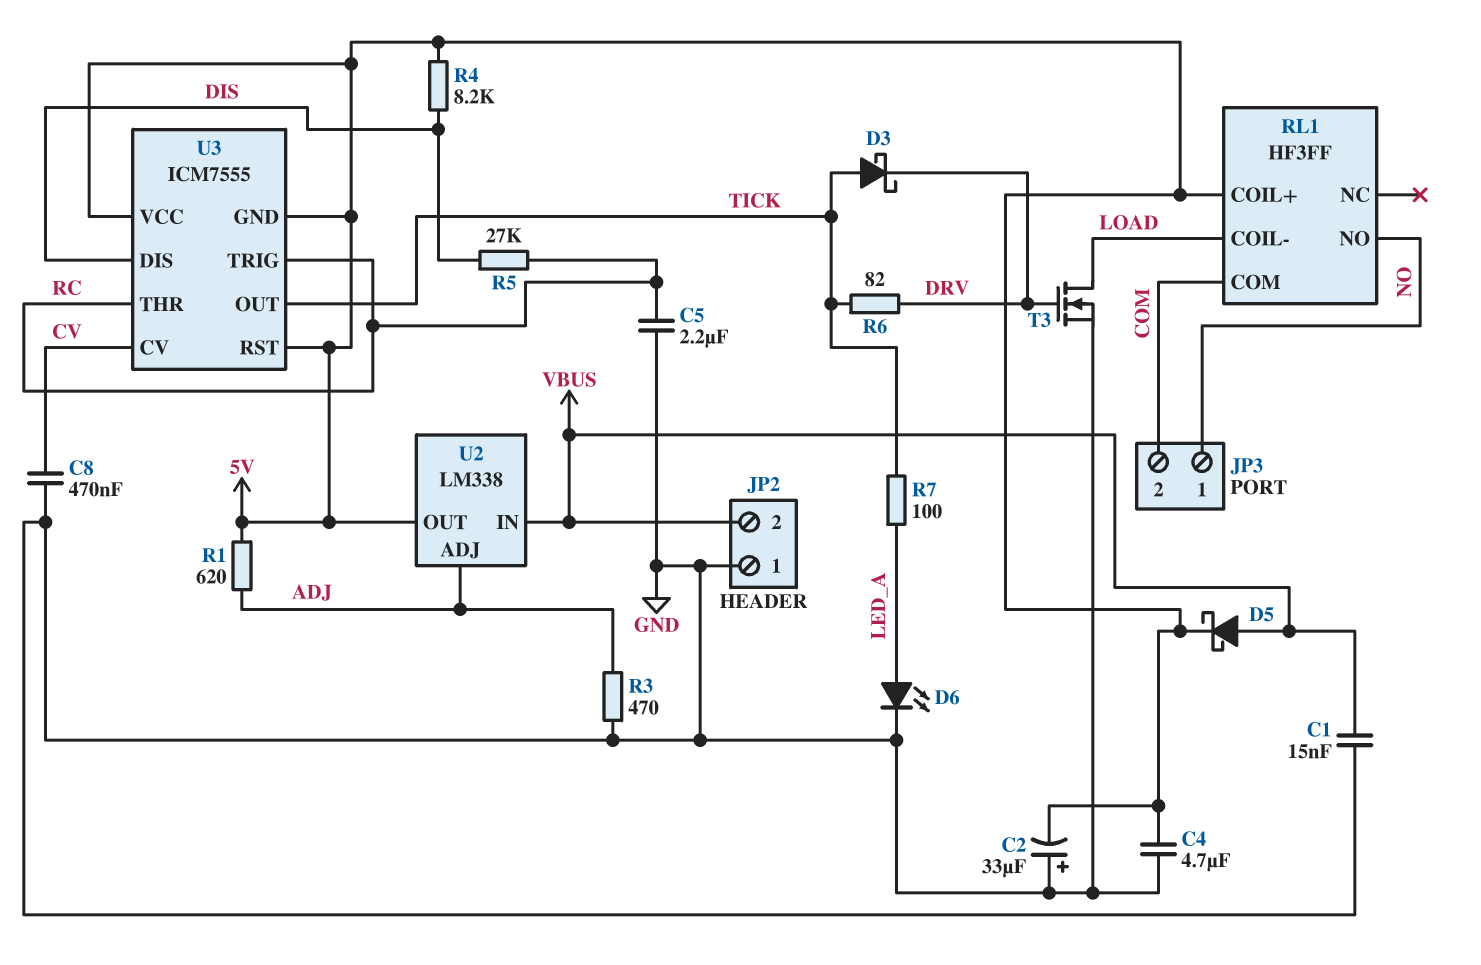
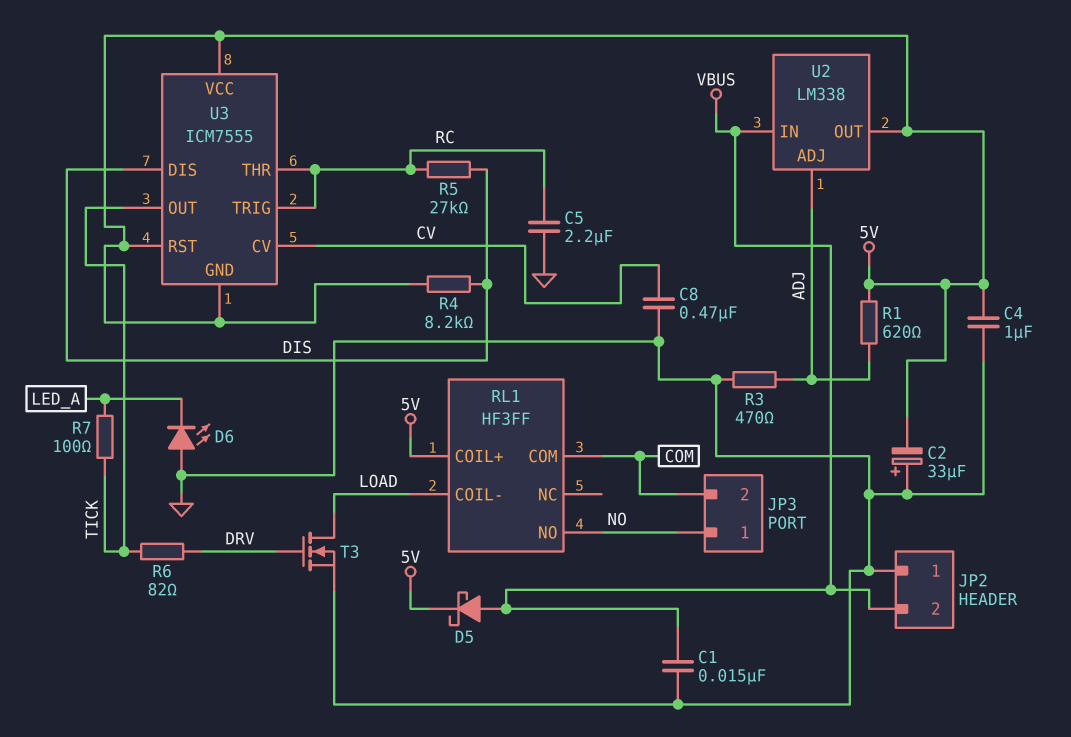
C4: 4.7uF (5V, GND) -> 1uF (5V, GND)
D3: schottky (A TICK, K DRV) -> none
D6: LED (A LED_A, K GND) -> LED (A GND, K LED_A)

